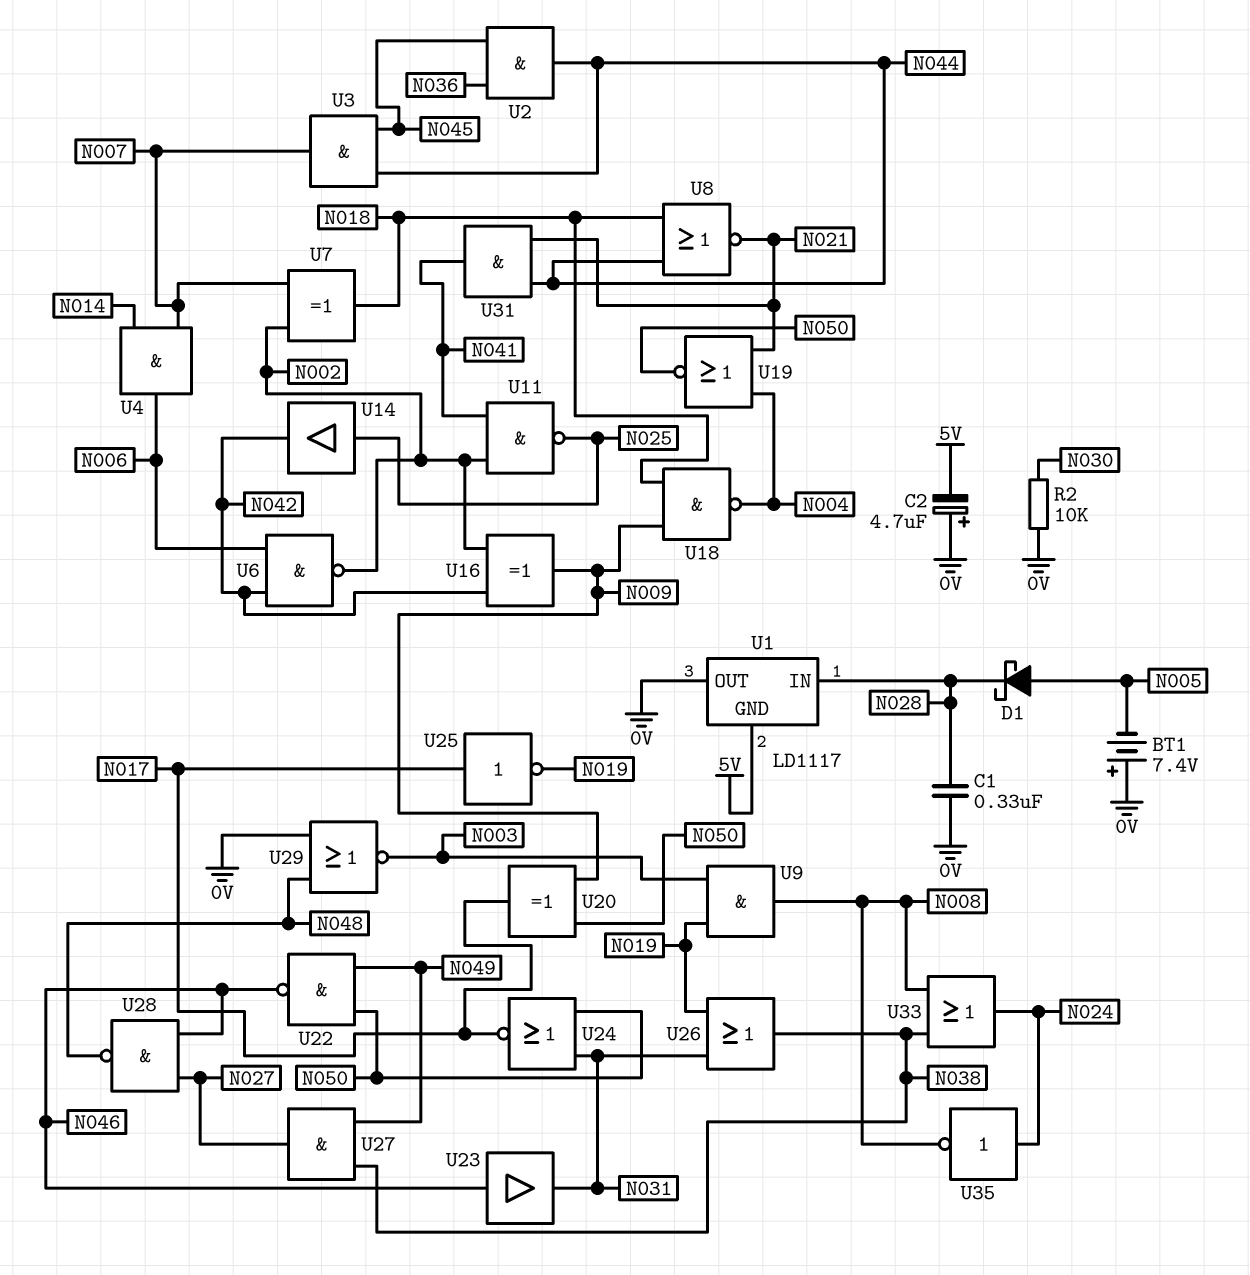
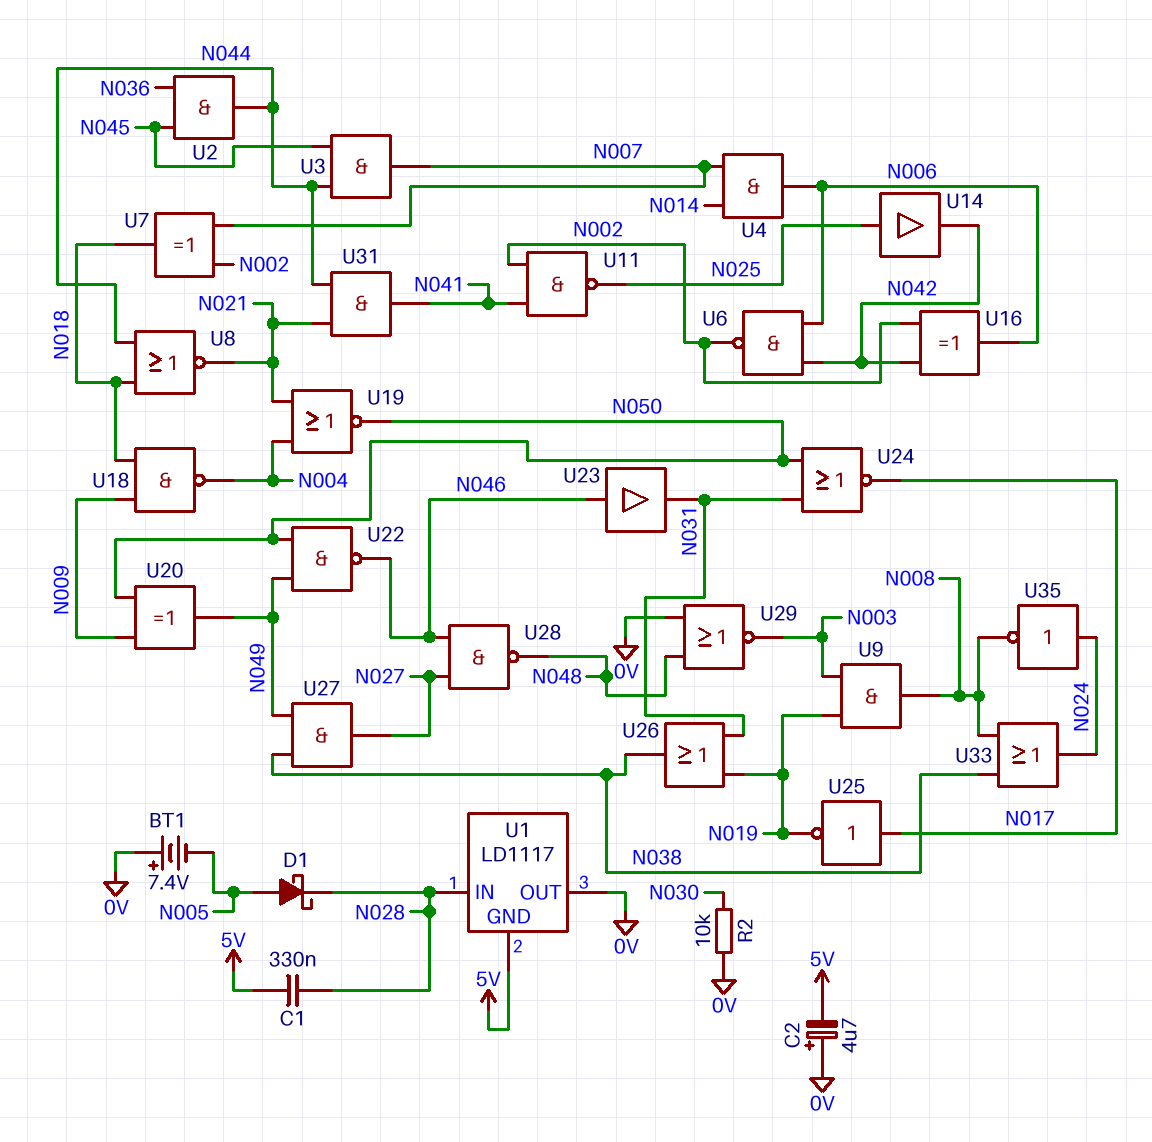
C1: 330nF (0V, N028) -> 330nF (5V, N028)
U16: XOR (in N002, in N042, out N009) -> XOR (in N002, in N042, out N006)
U20: XOR (in N009, in N050, out N017) -> XOR (in N009, in N050, out N049)

